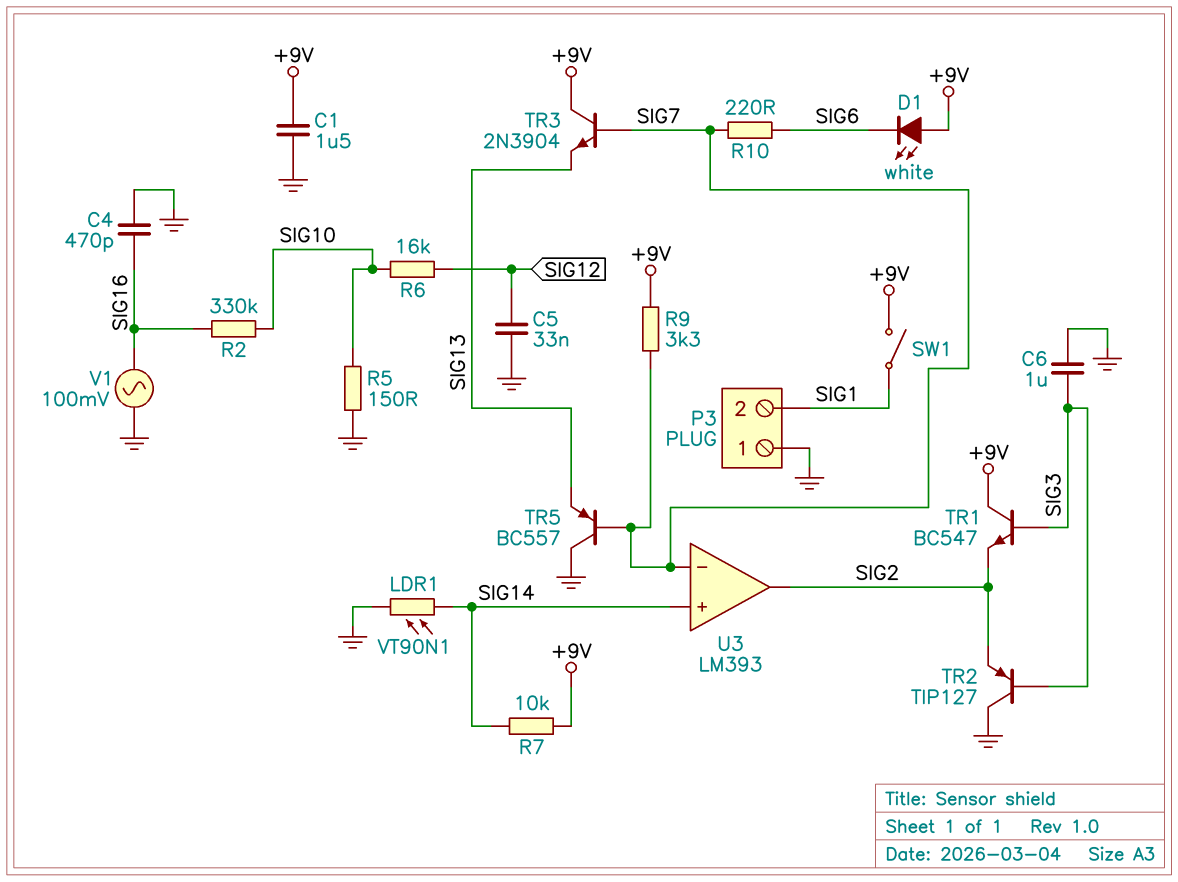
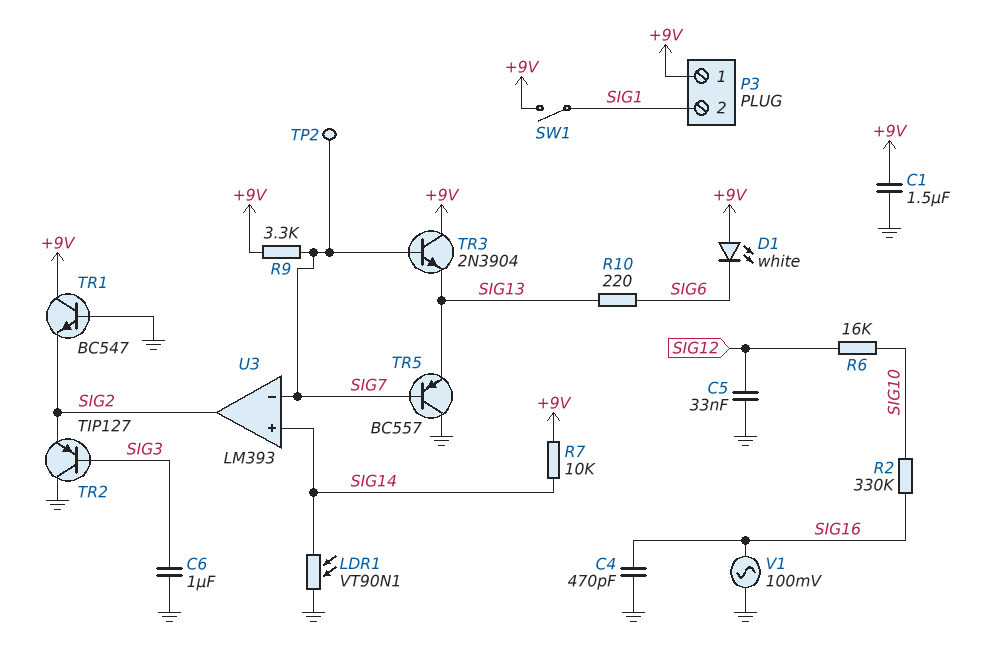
P3 pin 1: GND -> +9V
R5: 150 (GND, SIG10) -> none
R10: 220 (SIG6, SIG7) -> 220 (SIG6, SIG13)
TP2: none -> test point (SIG7)
TR1: NPN BC547 (B SIG3, C +9V, E SIG2) -> NPN BC547 (B GND, C +9V, E SIG2)

